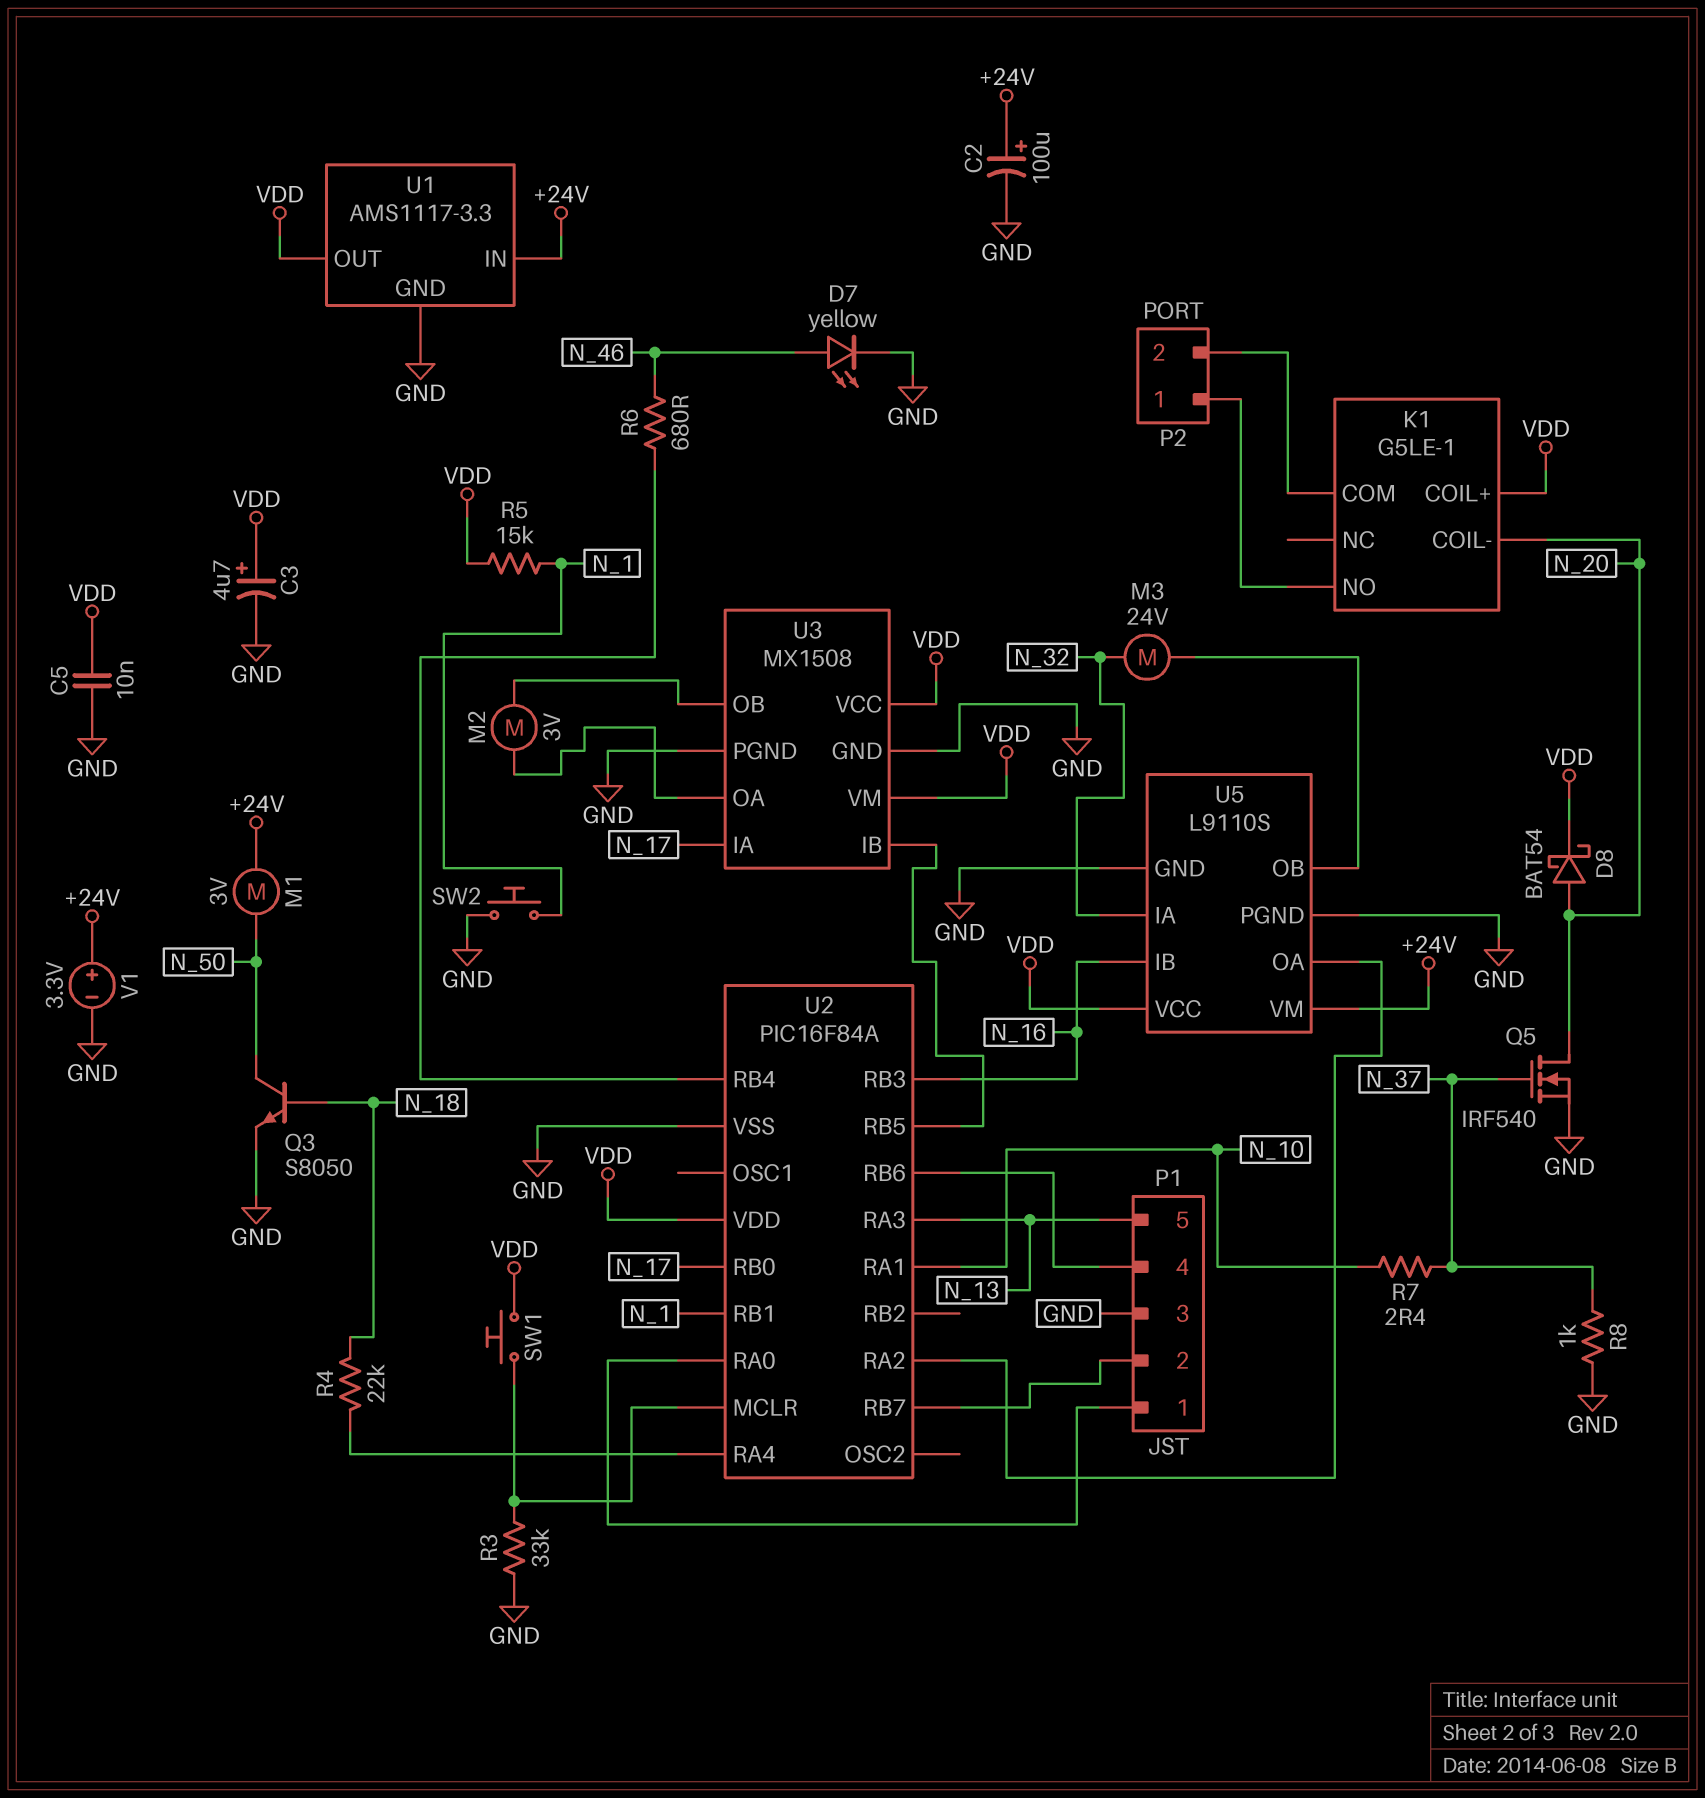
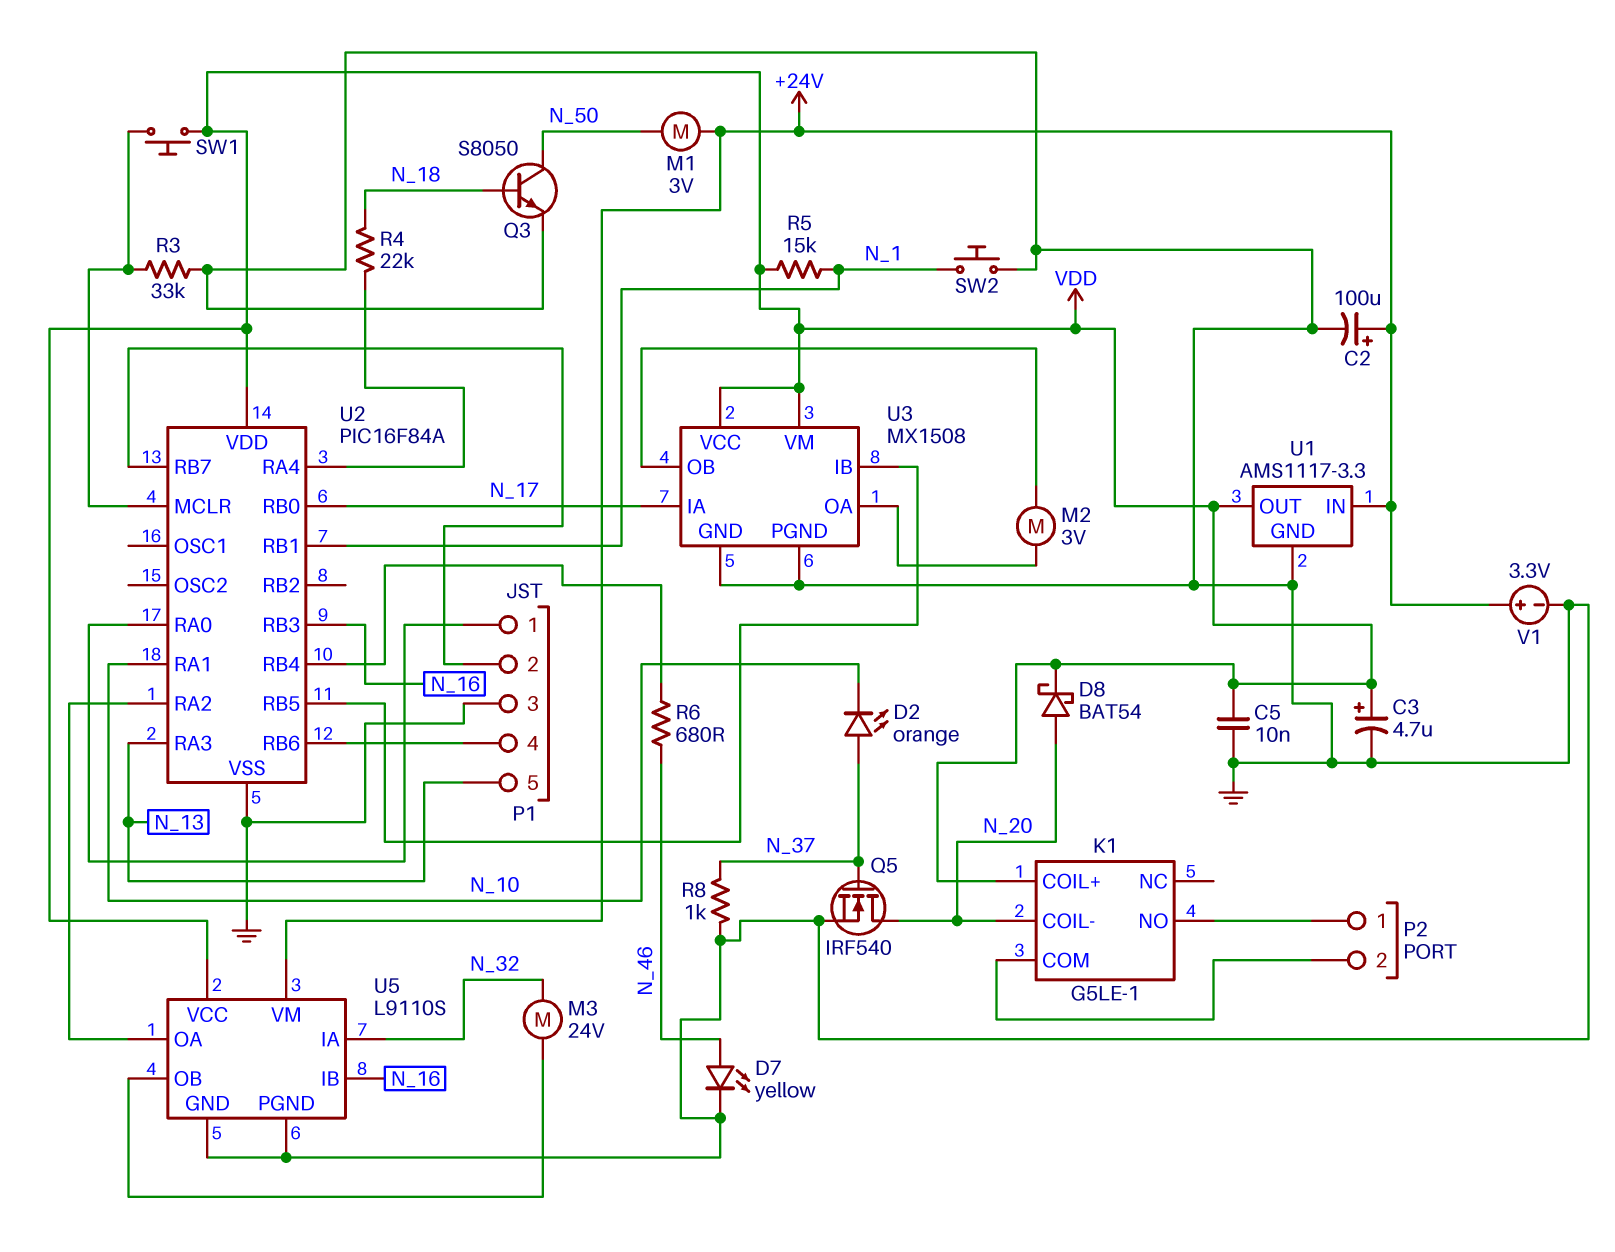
D2: none -> LED orange (A N_37, K N_10)
R7: 2.4 (N_10, N_37) -> none

